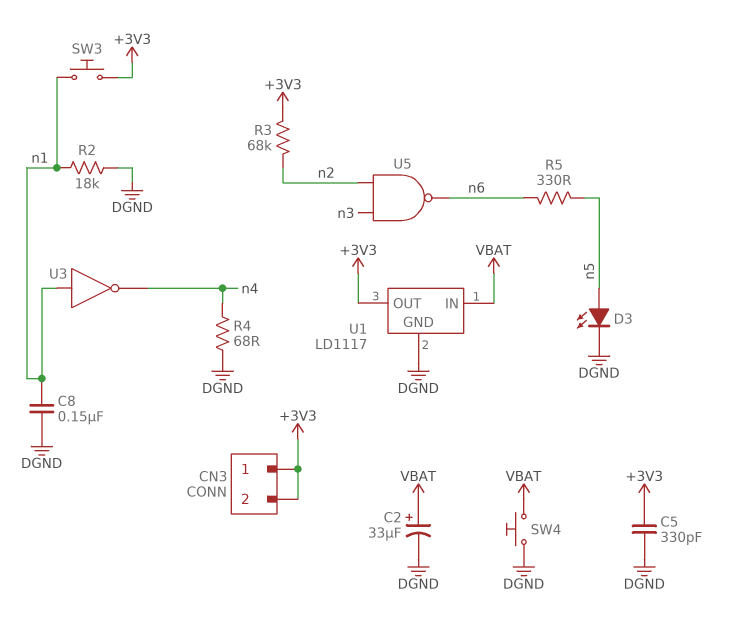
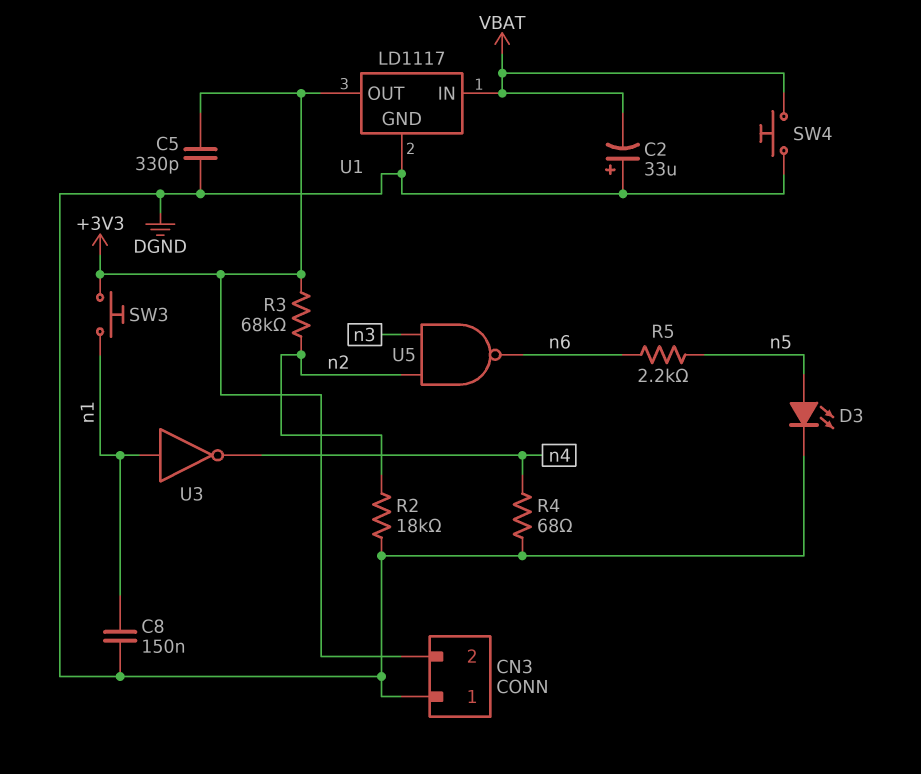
C2: 33uF (plus VBAT, minus DGND) -> 33uF (plus DGND, minus VBAT)
CN3 pin 1: +3V3 -> DGND
R2: 18k (DGND, n1) -> 18k (DGND, n2)
R5: 330 (n5, n6) -> 2.2k (n5, n6)

